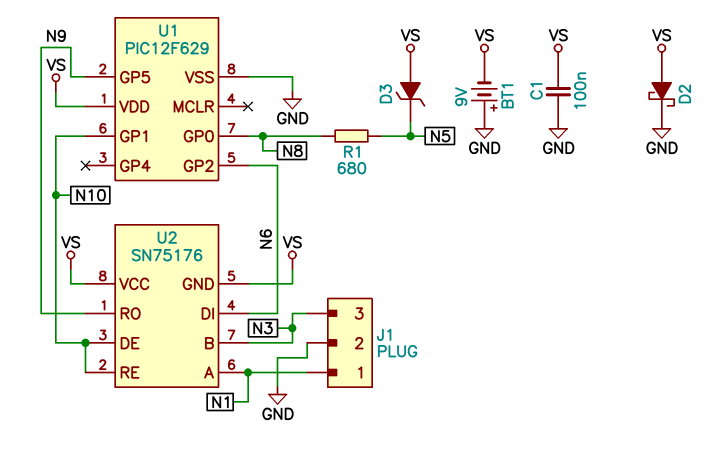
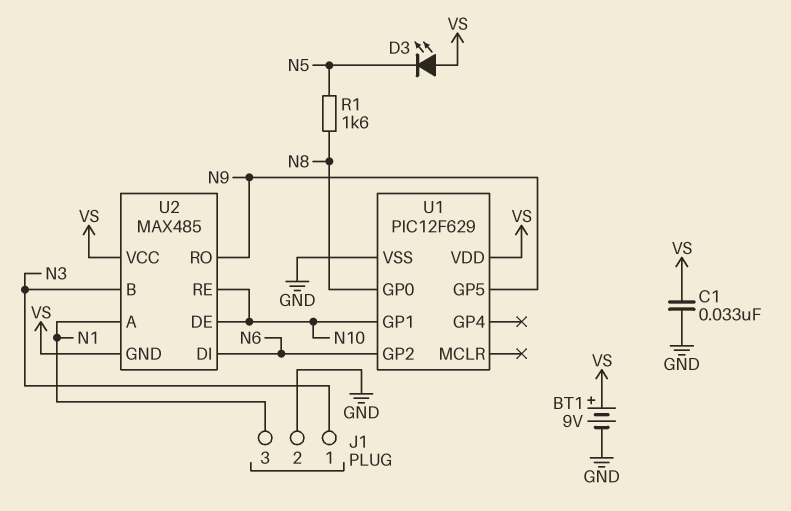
BT1: 9V (plus GND, minus VS) -> 9V (plus VS, minus GND)
C1: 100nF (GND, VS) -> 33nF (GND, VS)
D2: schottky (A VS, K GND) -> none
D3: zener (A VS, K N5) -> LED (A VS, K N5)
J1 pin 1: N1 -> N3
J1 pin 3: N3 -> N1
R1: 680 (N5, N8) -> 1.6k (N5, N8)
U2: SN75176 -> MAX485

